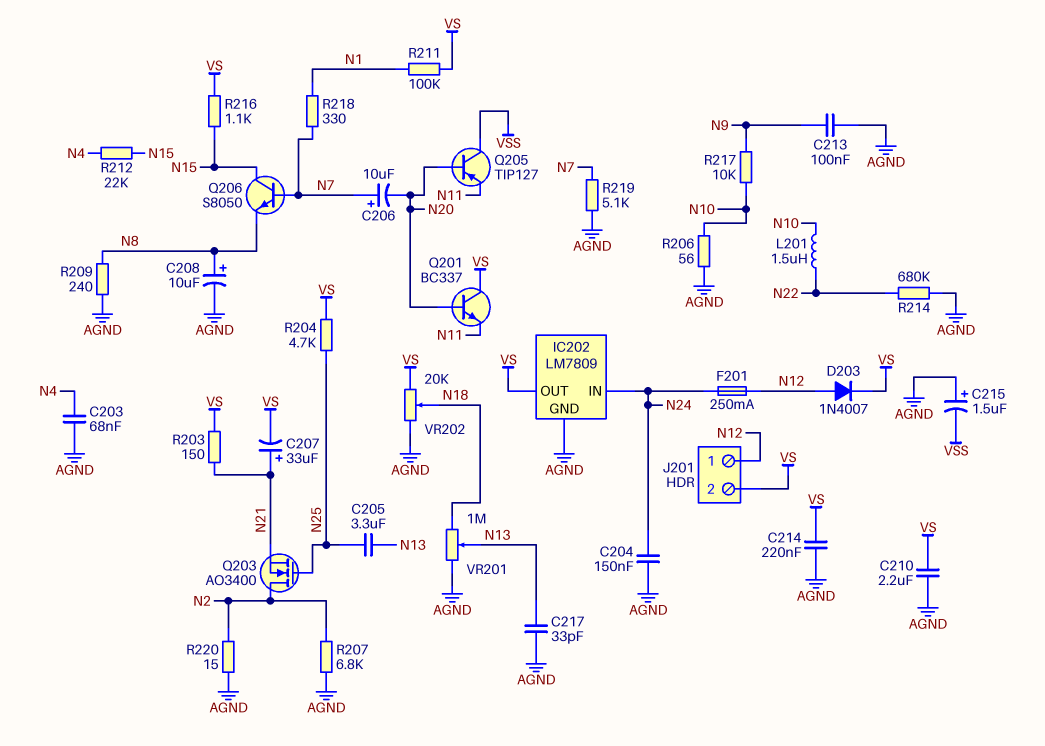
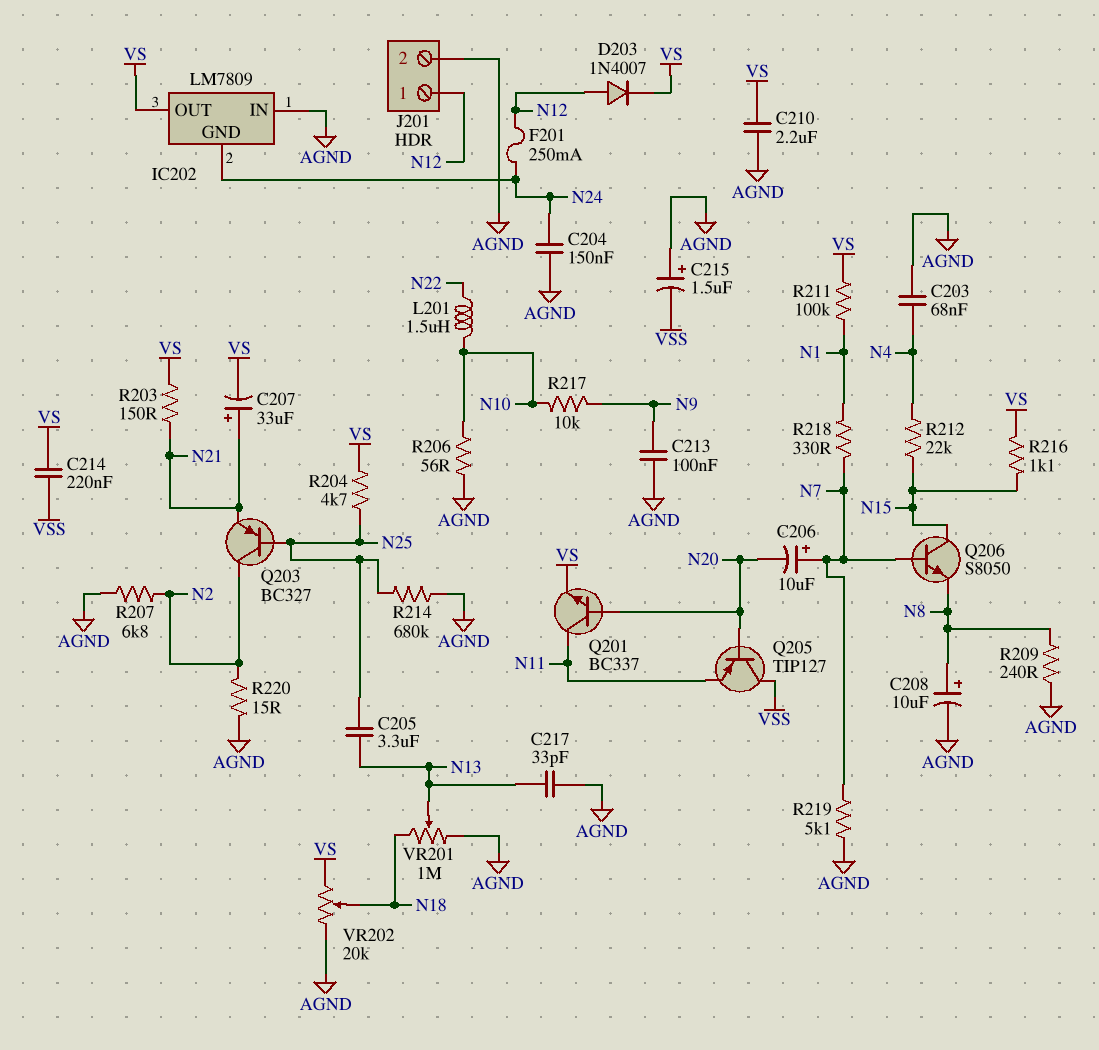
C214: 220nF (AGND, VS) -> 220nF (VS, VSS)
IC202 pin GND: AGND -> N24
IC202 pin IN: N24 -> AGND
J201 pin 2: VS -> AGND
Q201: NPN BC337 (B N20, C VS, E N11) -> NPN BC337 (B N20, C N11, E VS)
Q203: NMOS AO3400 (G N25, D N2, S N21) -> PNP BC327 (B N25, C N2, E N21)
R214: 680k (AGND, N22) -> 680k (AGND, N25)

